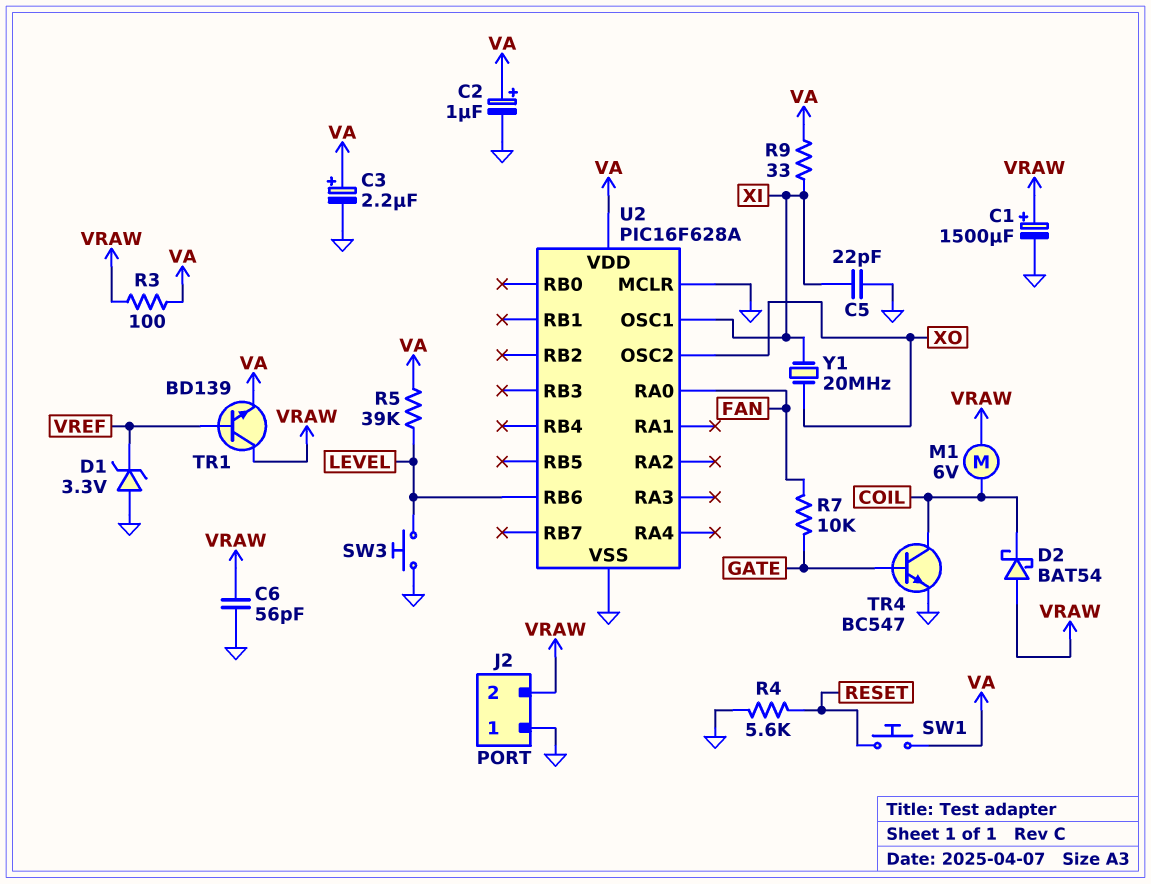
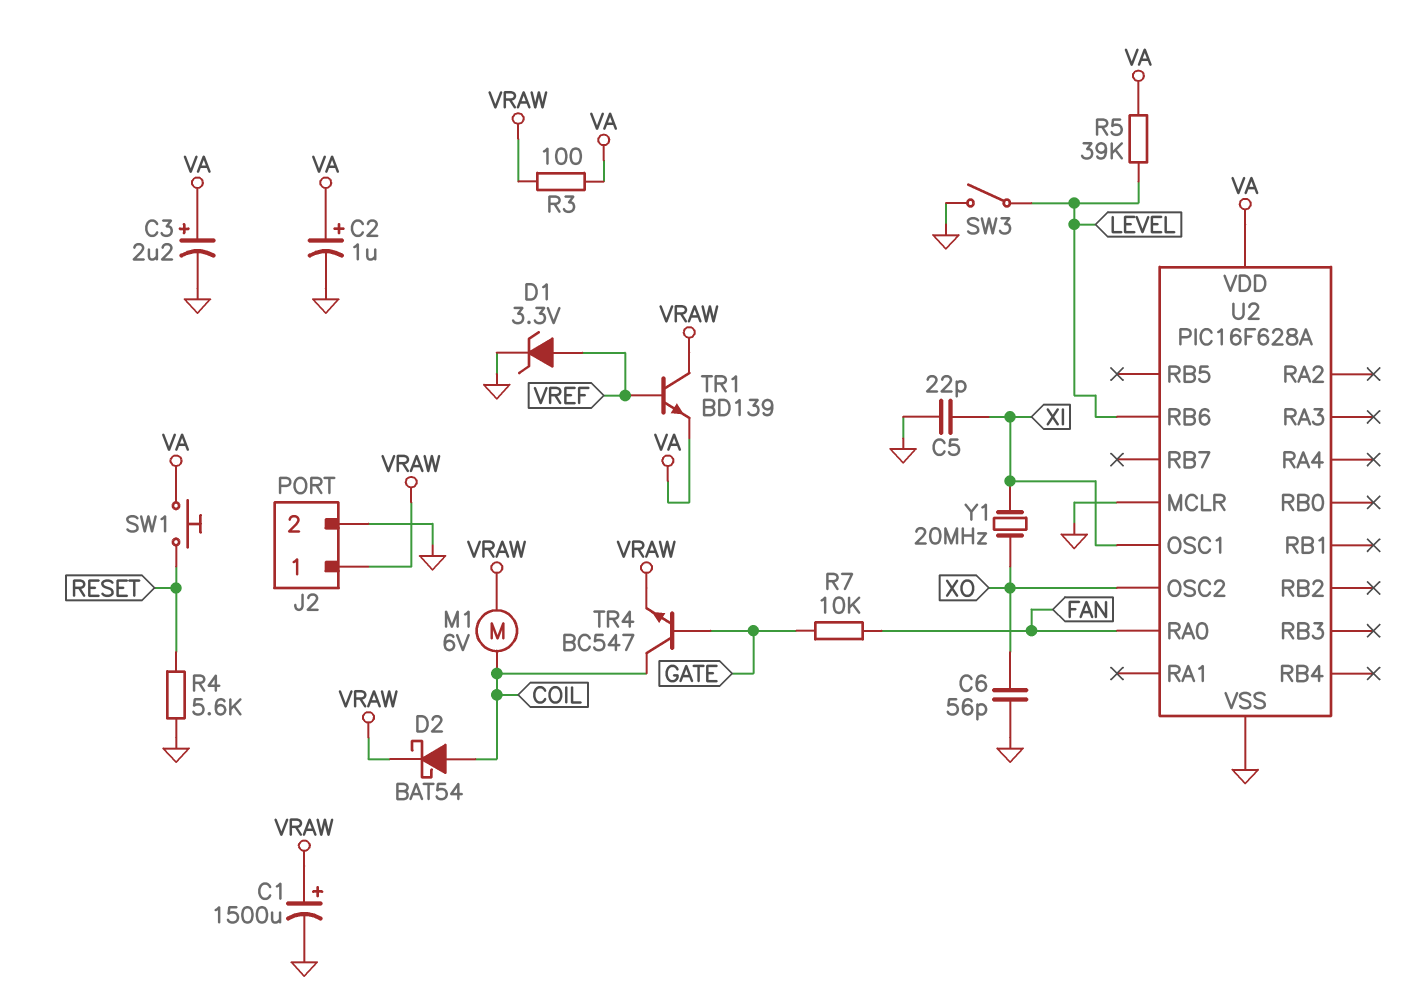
C6: 56pF (GND, VRAW) -> 56pF (GND, XO)
D1: zener 3.3V (A GND, K VREF) -> zener 3.3V (A VREF, K GND)
D2: schottky BAT54 (A VRAW, K COIL) -> schottky BAT54 (A COIL, K VRAW)
J2 pin 1: GND -> VRAW
J2 pin 2: VRAW -> GND
R9: 33 (VA, XI) -> none
SW3: button (GND, LEVEL) -> switch (GND, LEVEL)
TR4: NPN BC547 (B GATE, C COIL, E GND) -> NPN BC547 (B GATE, C COIL, E VRAW)

